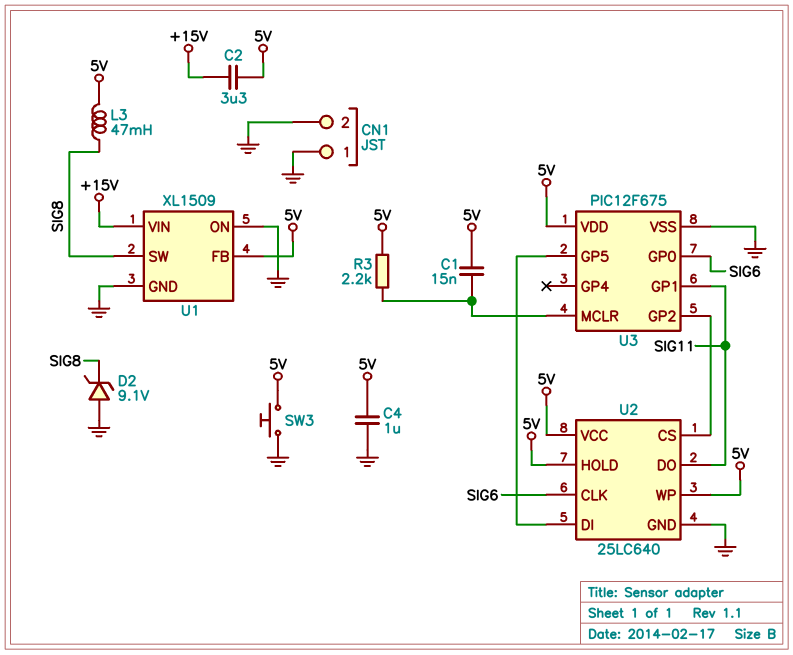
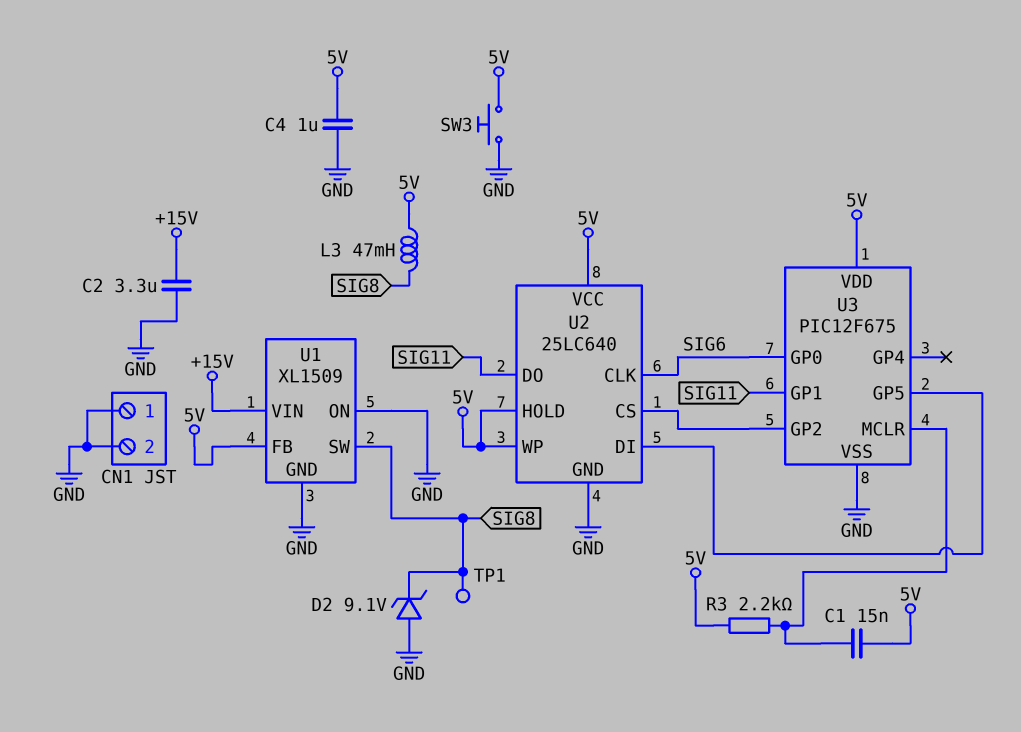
C2: 3.3uF (+15V, 5V) -> 3.3uF (+15V, GND)
TP1: none -> test point (SIG8)

